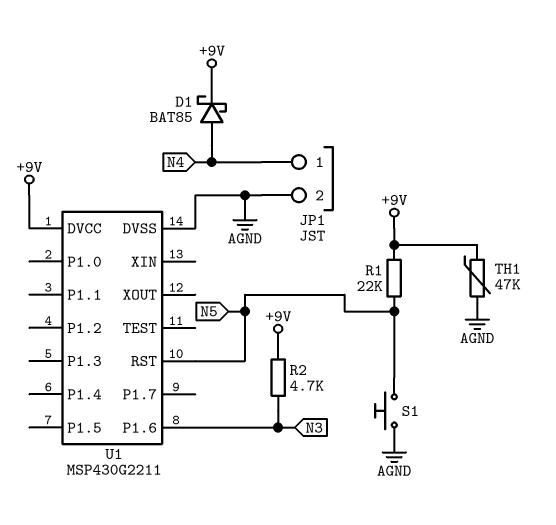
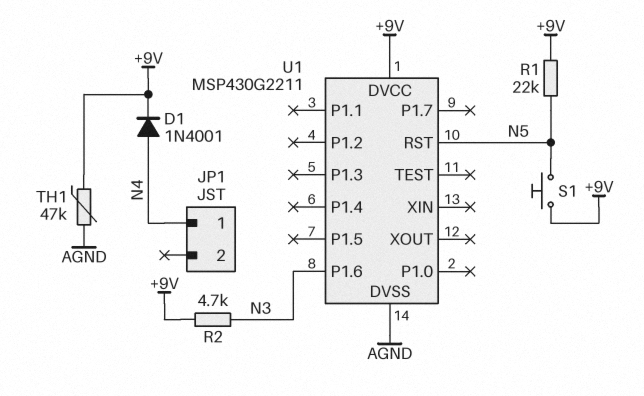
D1: schottky BAT85 (A N4, K +9V) -> diode 1N4001 (A N4, K +9V)
JP1 pin 2: AGND -> none
S1: button (AGND, N5) -> button (+9V, N5)

